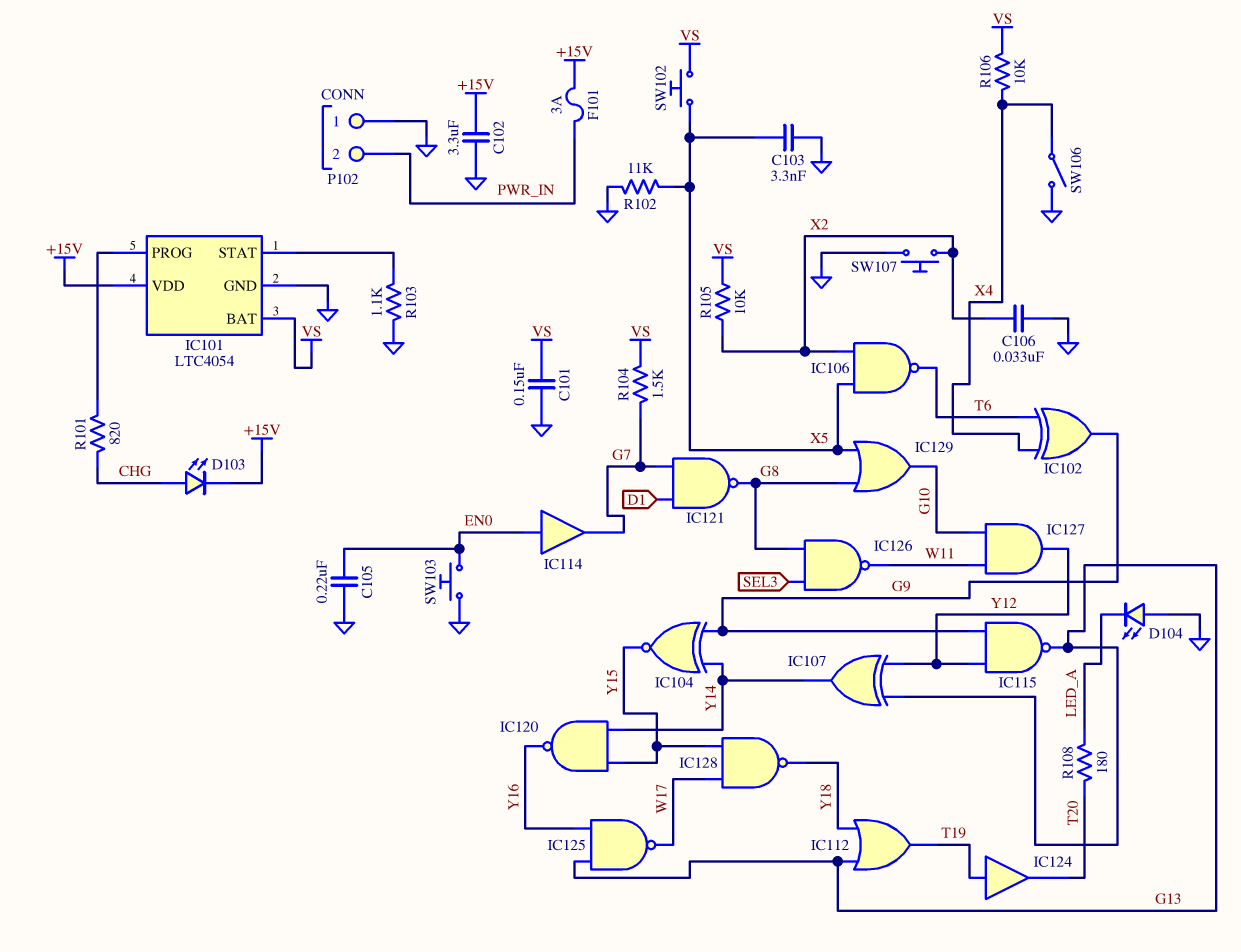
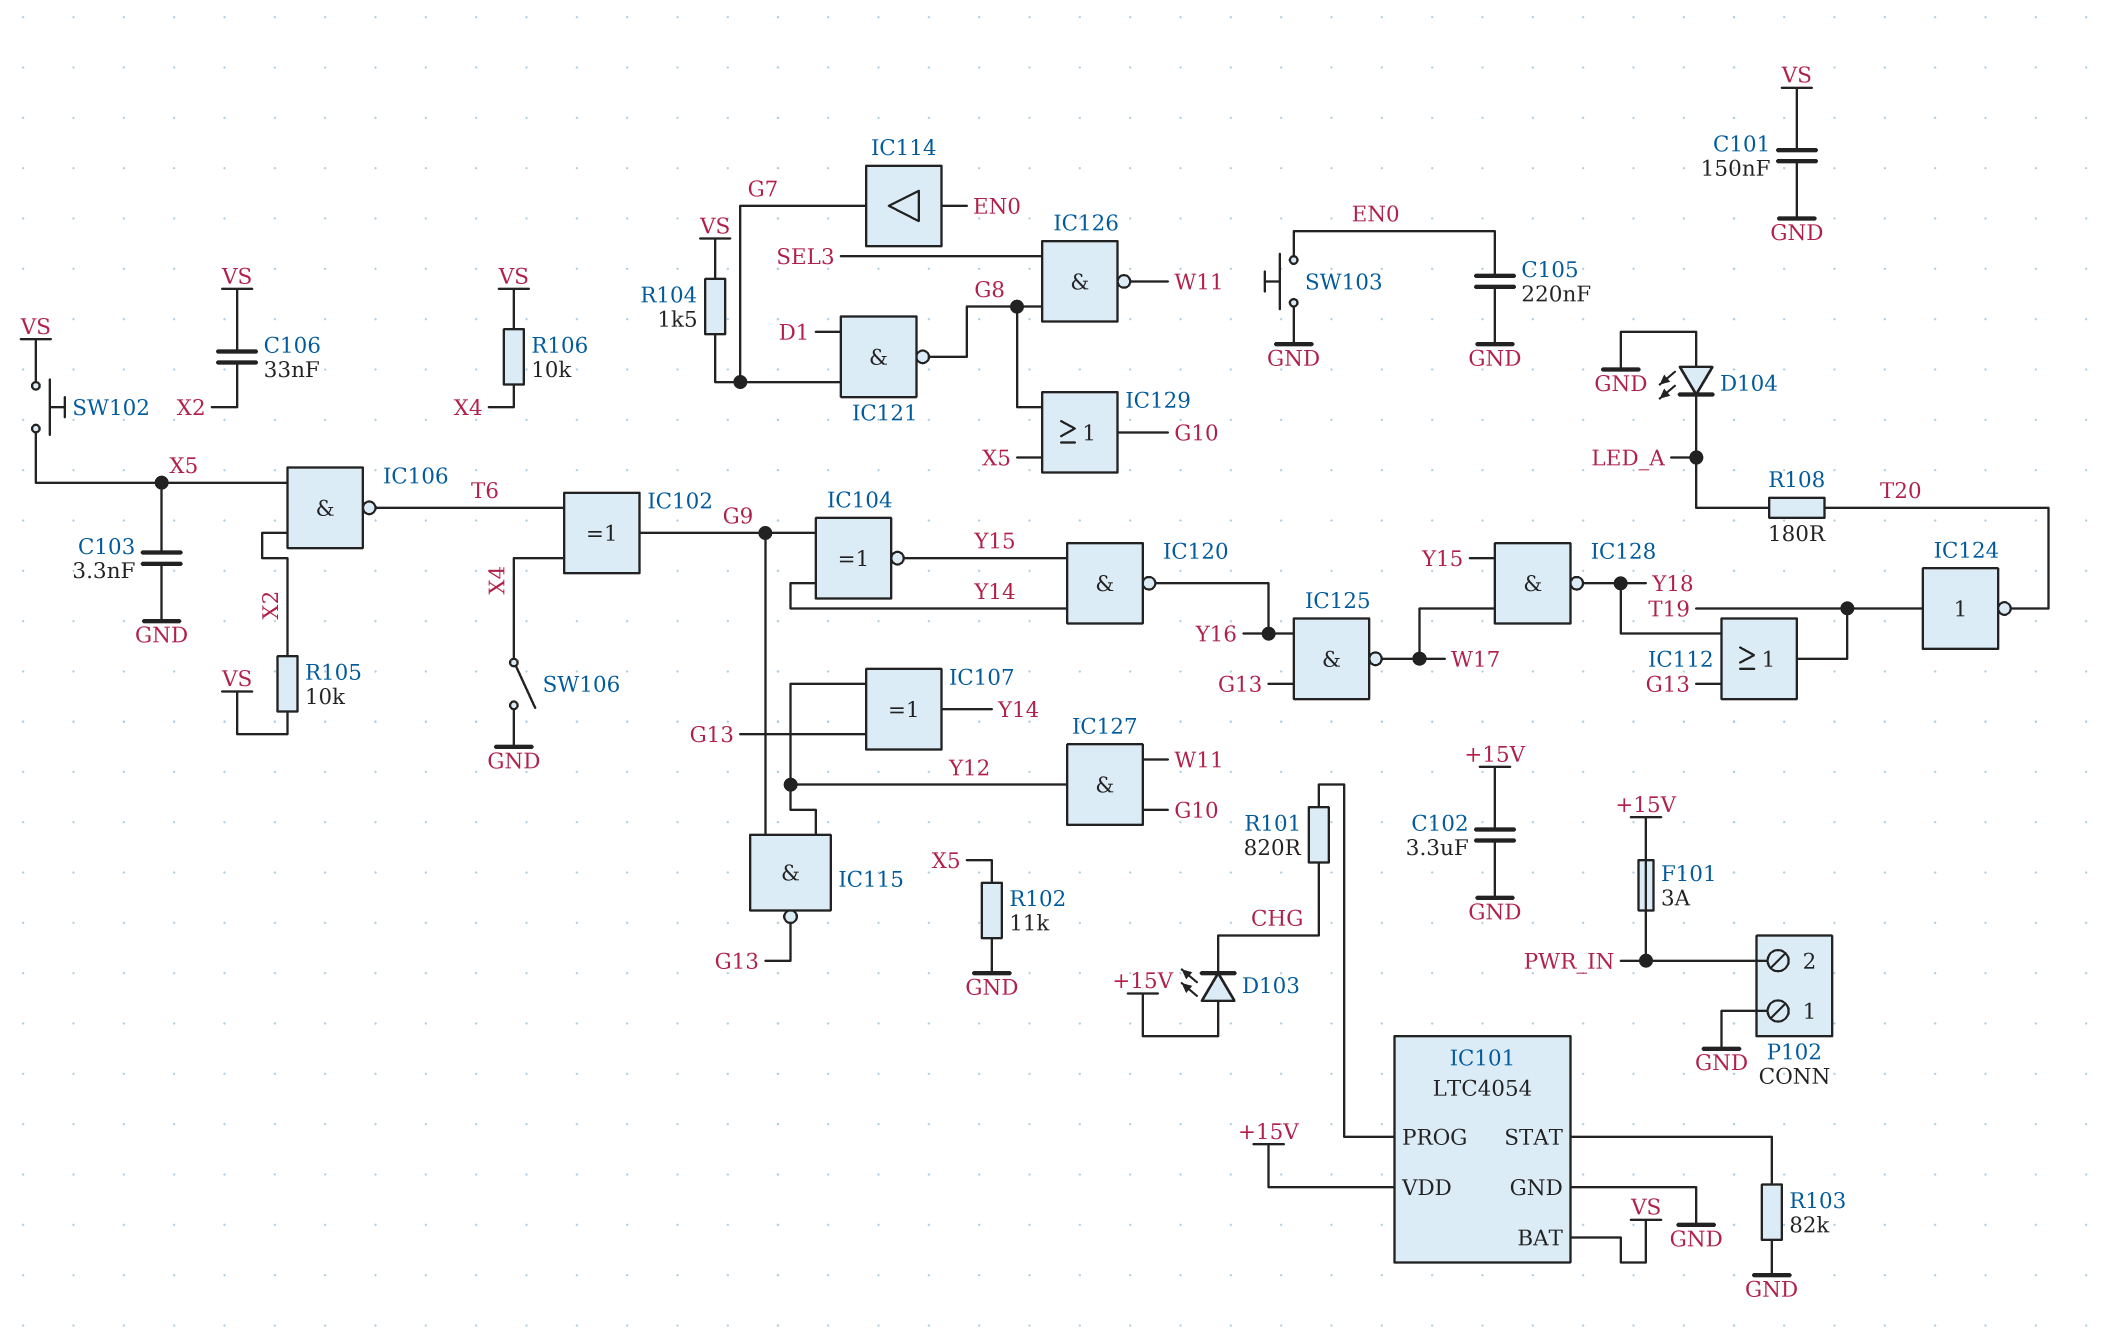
C106: 33nF (GND, X2) -> 33nF (VS, X2)
D103: LED (A CHG, K +15V) -> LED (A +15V, K CHG)
IC124: buffer (in T19, out T20) -> NOT (in T19, out T20)
R103: 1.1k (GND, IC101/STAT) -> 82k (GND, IC101/STAT)
SW107: button (GND, X2) -> none

